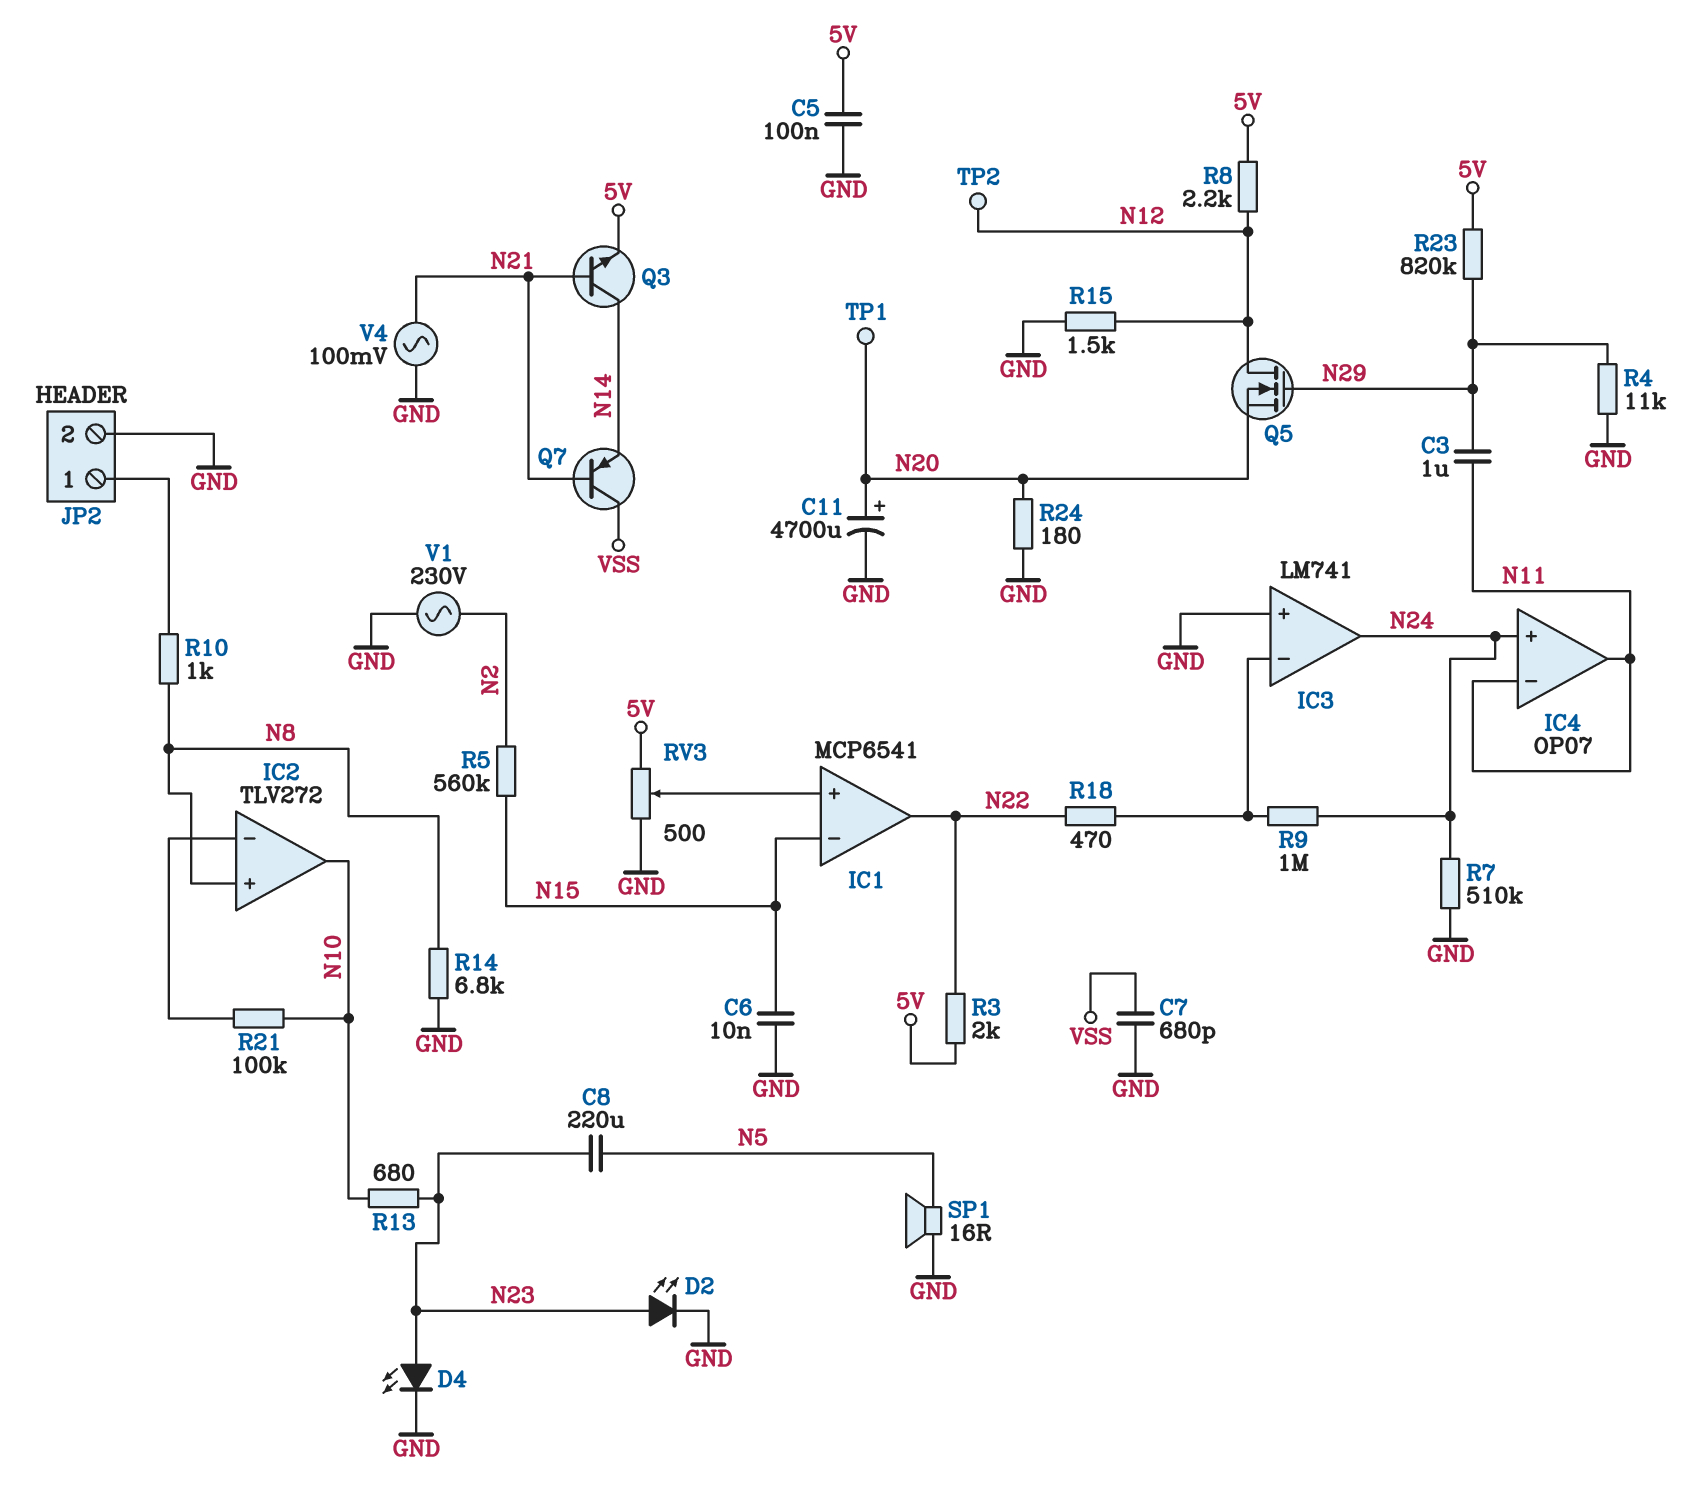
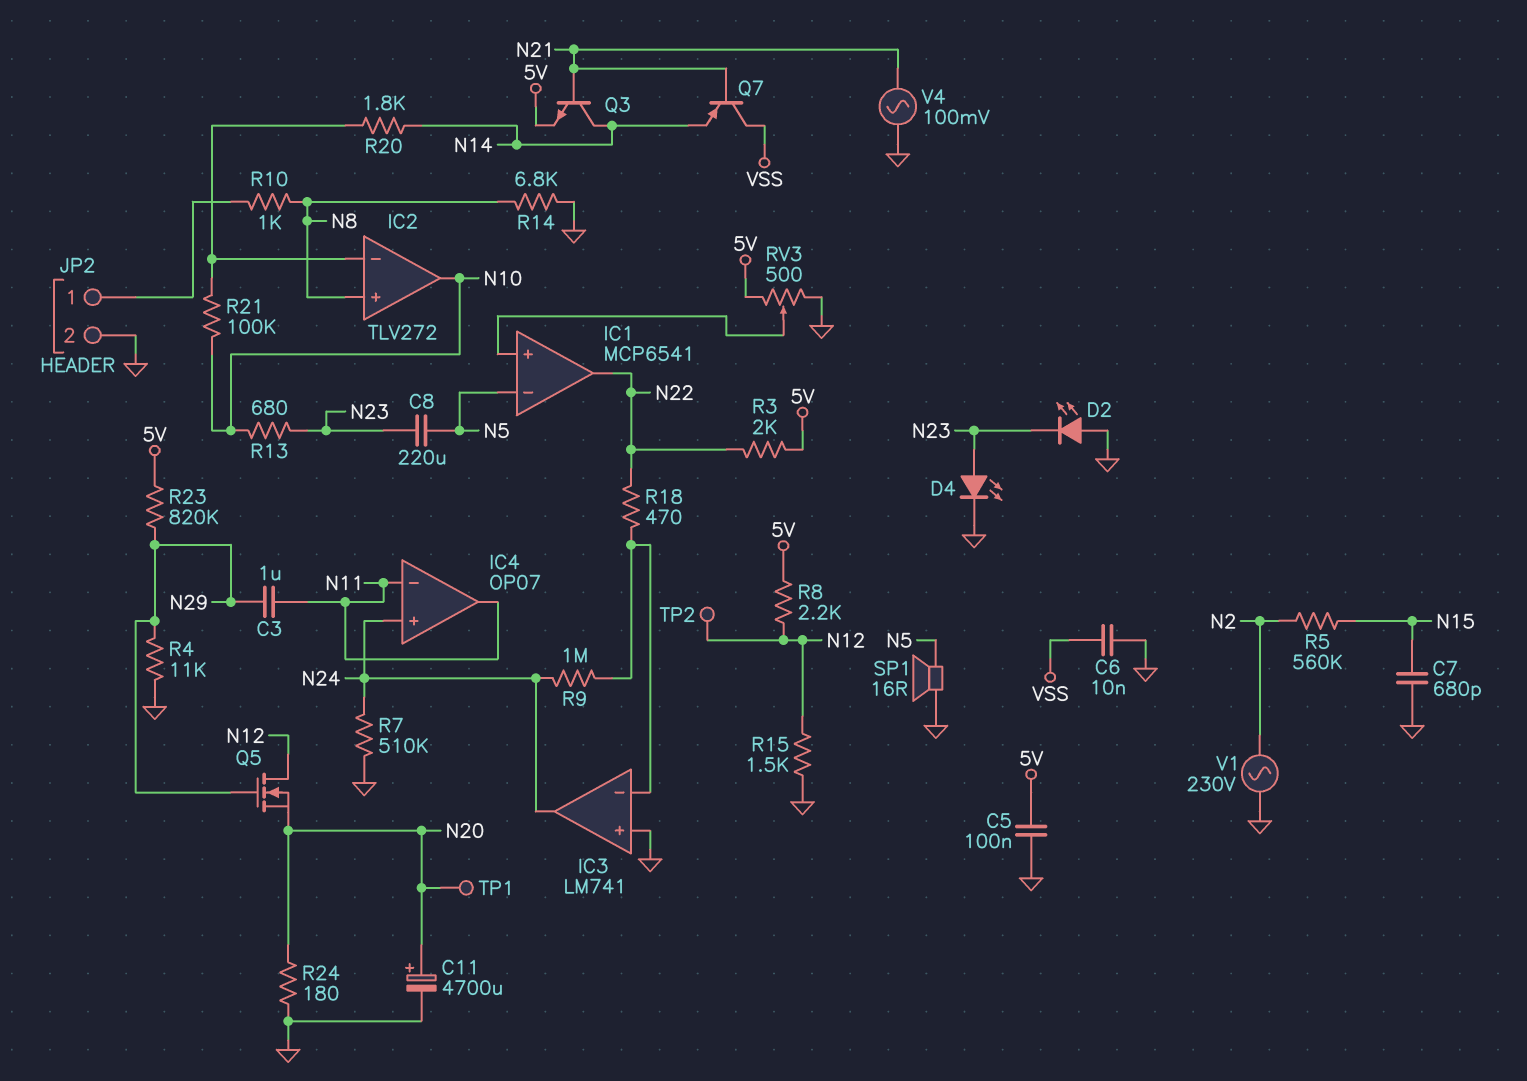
C6: 10nF (GND, N15) -> 10nF (GND, VSS)
C7: 680pF (GND, VSS) -> 680pF (GND, N15)
D2: LED (A N23, K GND) -> LED (A GND, K N23)
IC1 pin in-: N15 -> N5
R20: none -> 1.8k (IC2/in-, N14)

